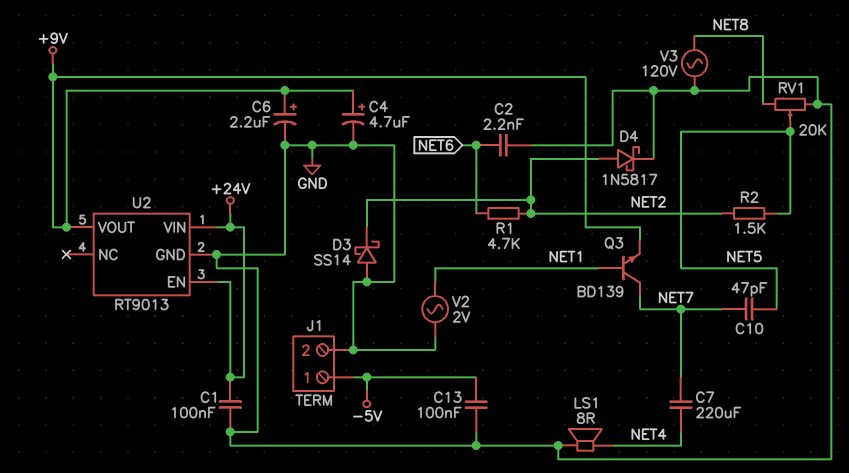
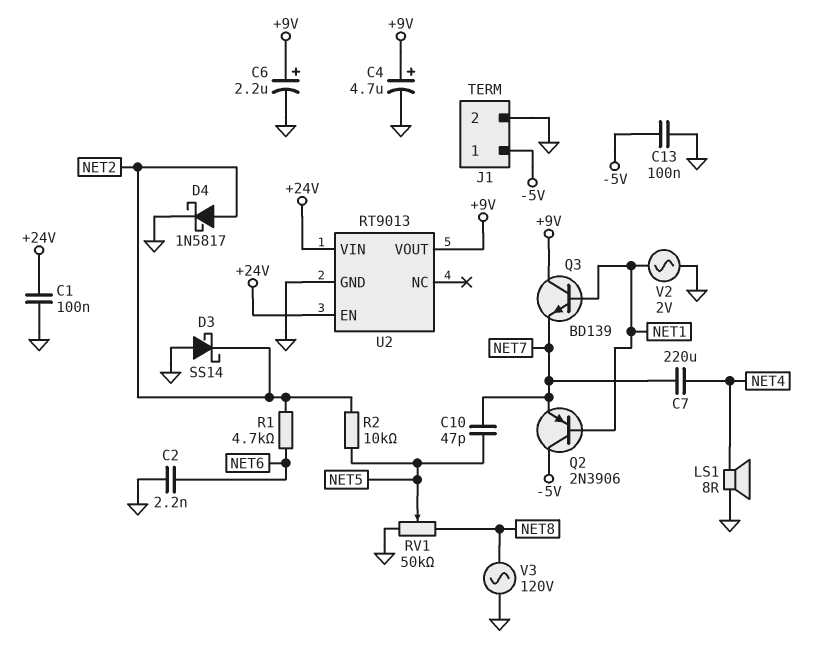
Q2: none -> PNP 2N3906 (B NET1, C -5V, E NET7)
Q3: NPN BD139 (B NET1, C NET7, E +9V) -> NPN BD139 (B NET1, C +9V, E NET7)
R2: 1.5k (NET2, NET5) -> 10k (NET2, NET5)
RV1: 20k (GND, NET8, wiper NET5) -> 50k (GND, NET8, wiper NET5)

